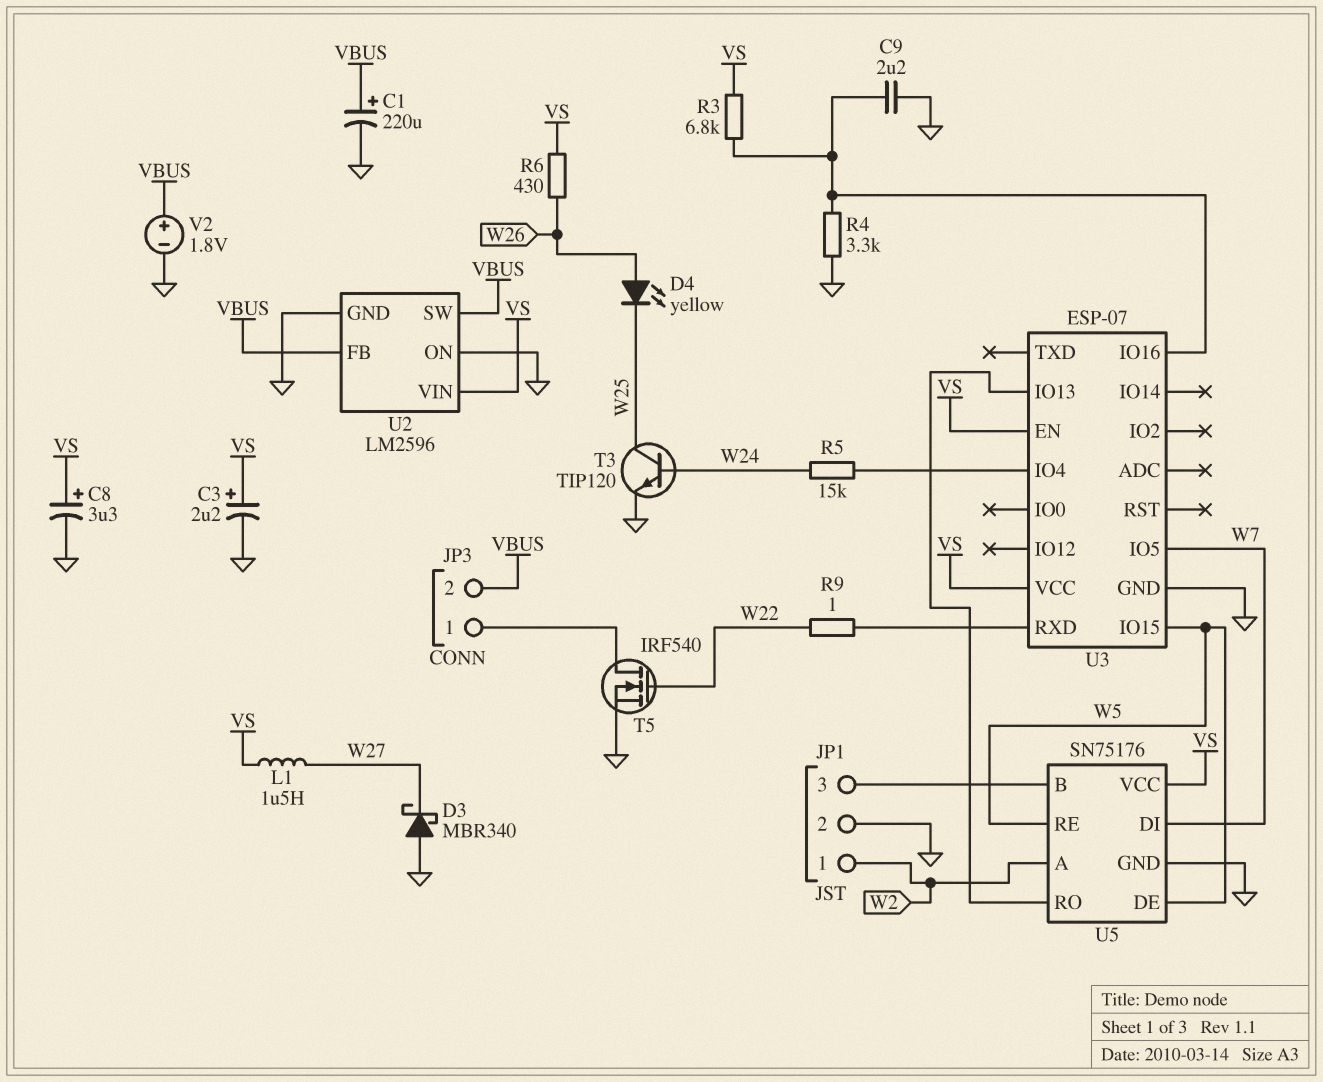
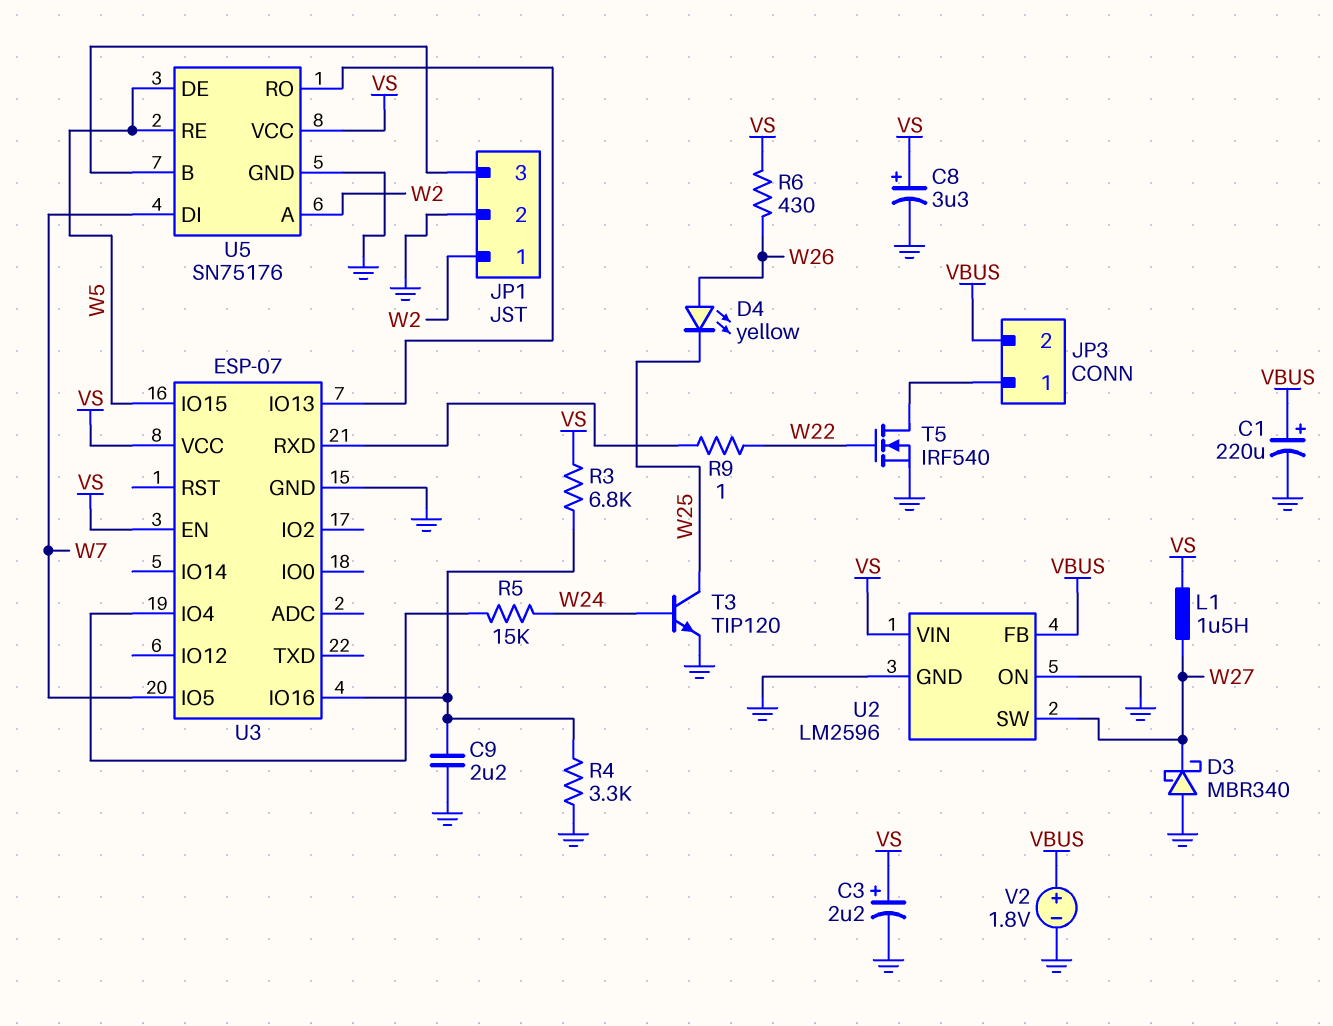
U2 pin SW: VBUS -> W27

